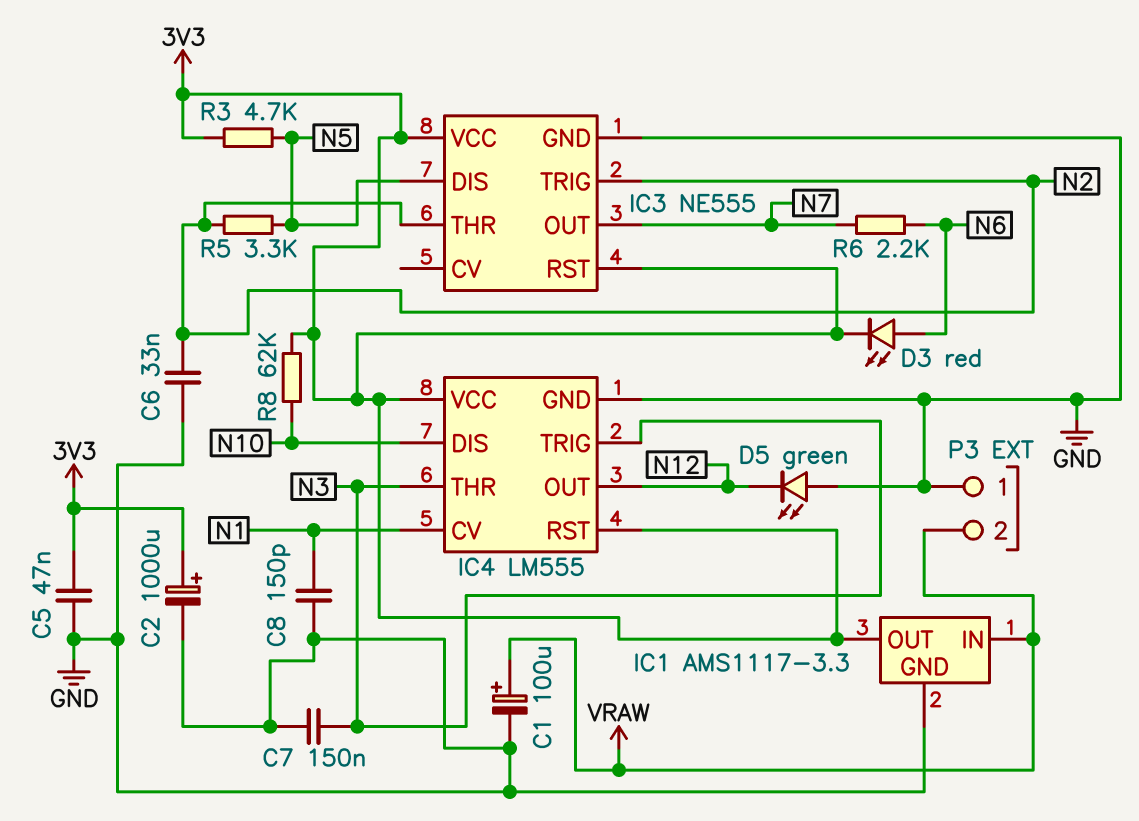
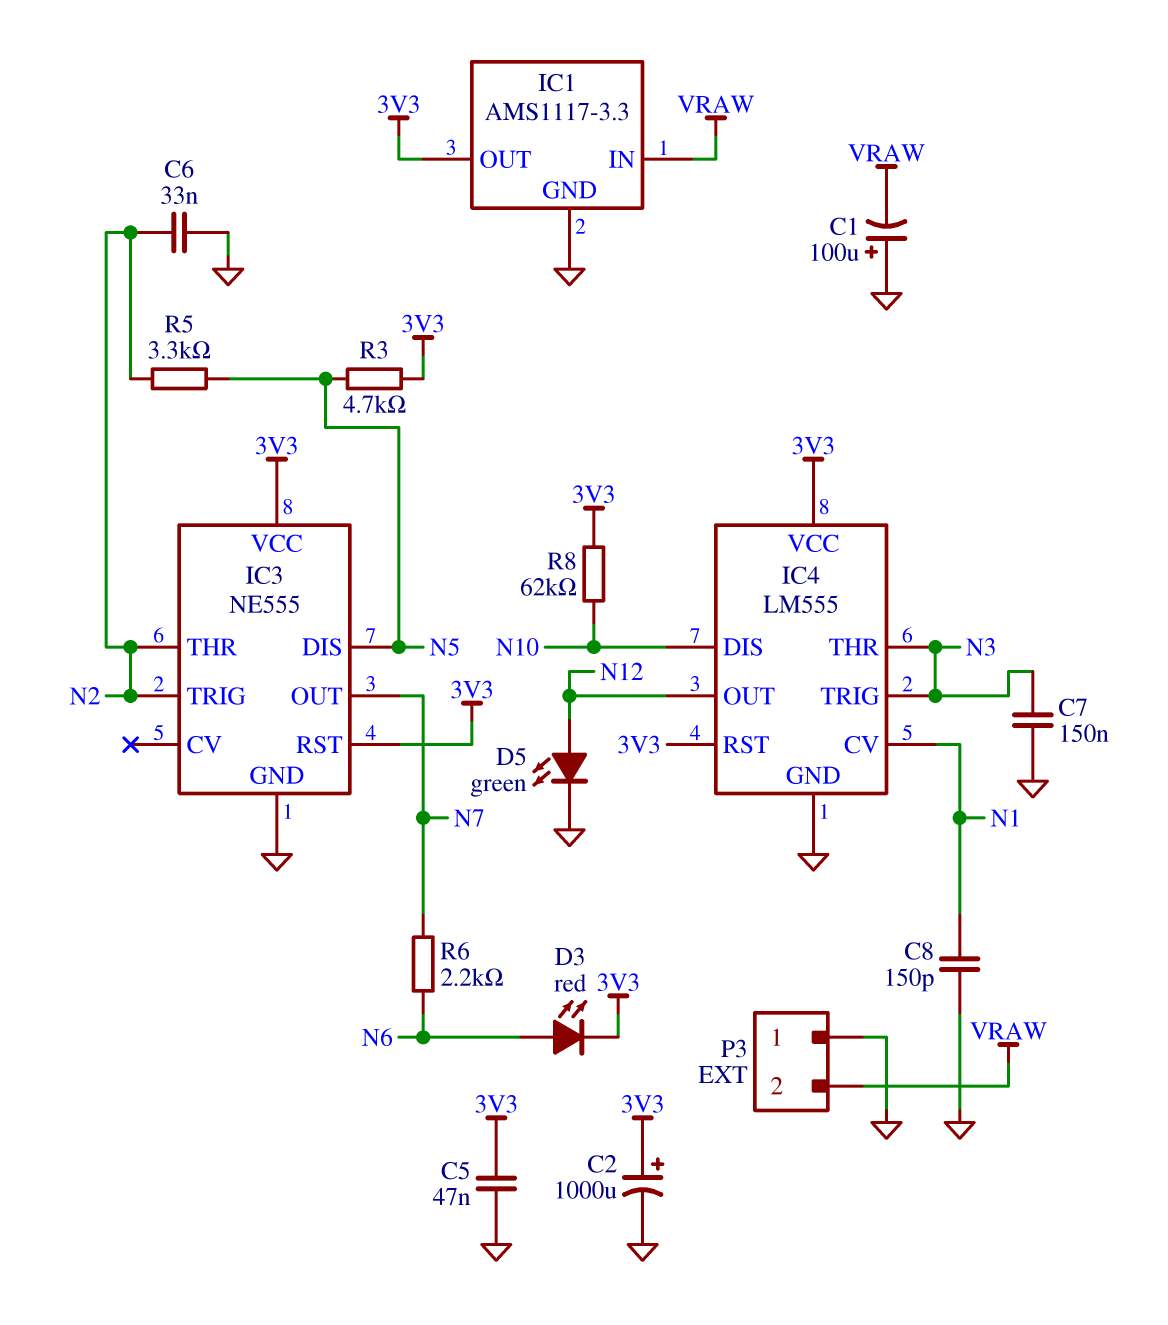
C1: 100uF (plus VRAW, minus GND) -> 100uF (plus GND, minus VRAW)
D5: LED green (A GND, K N12) -> LED green (A N12, K GND)

